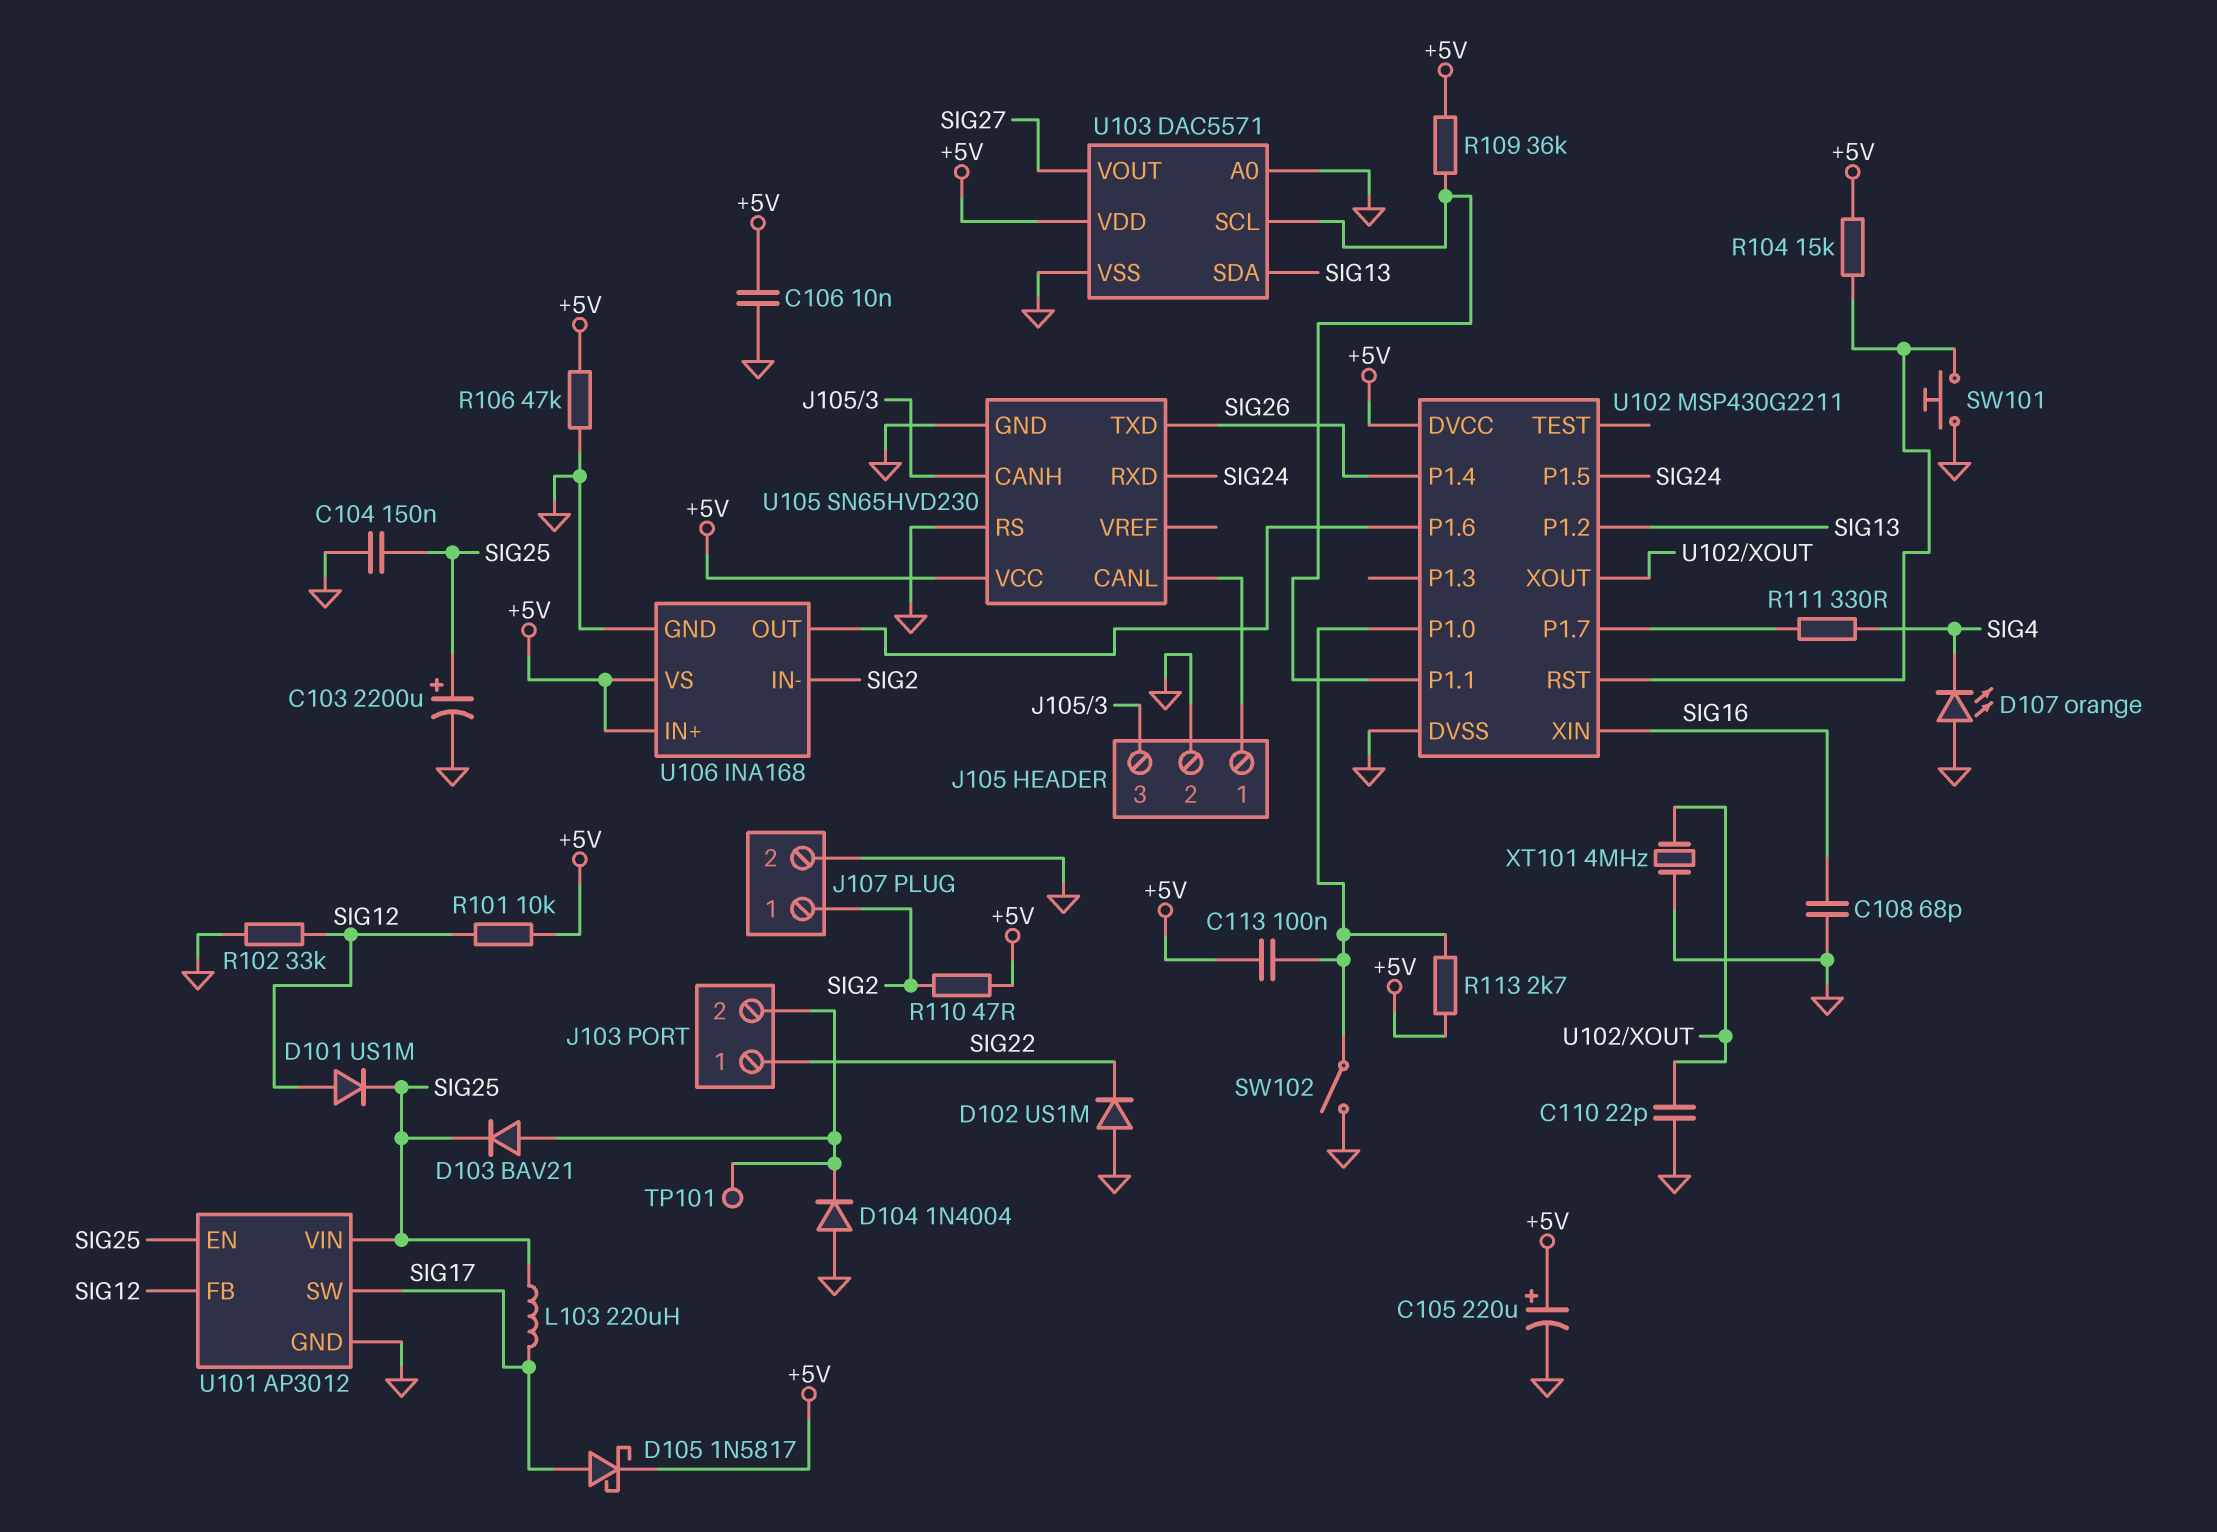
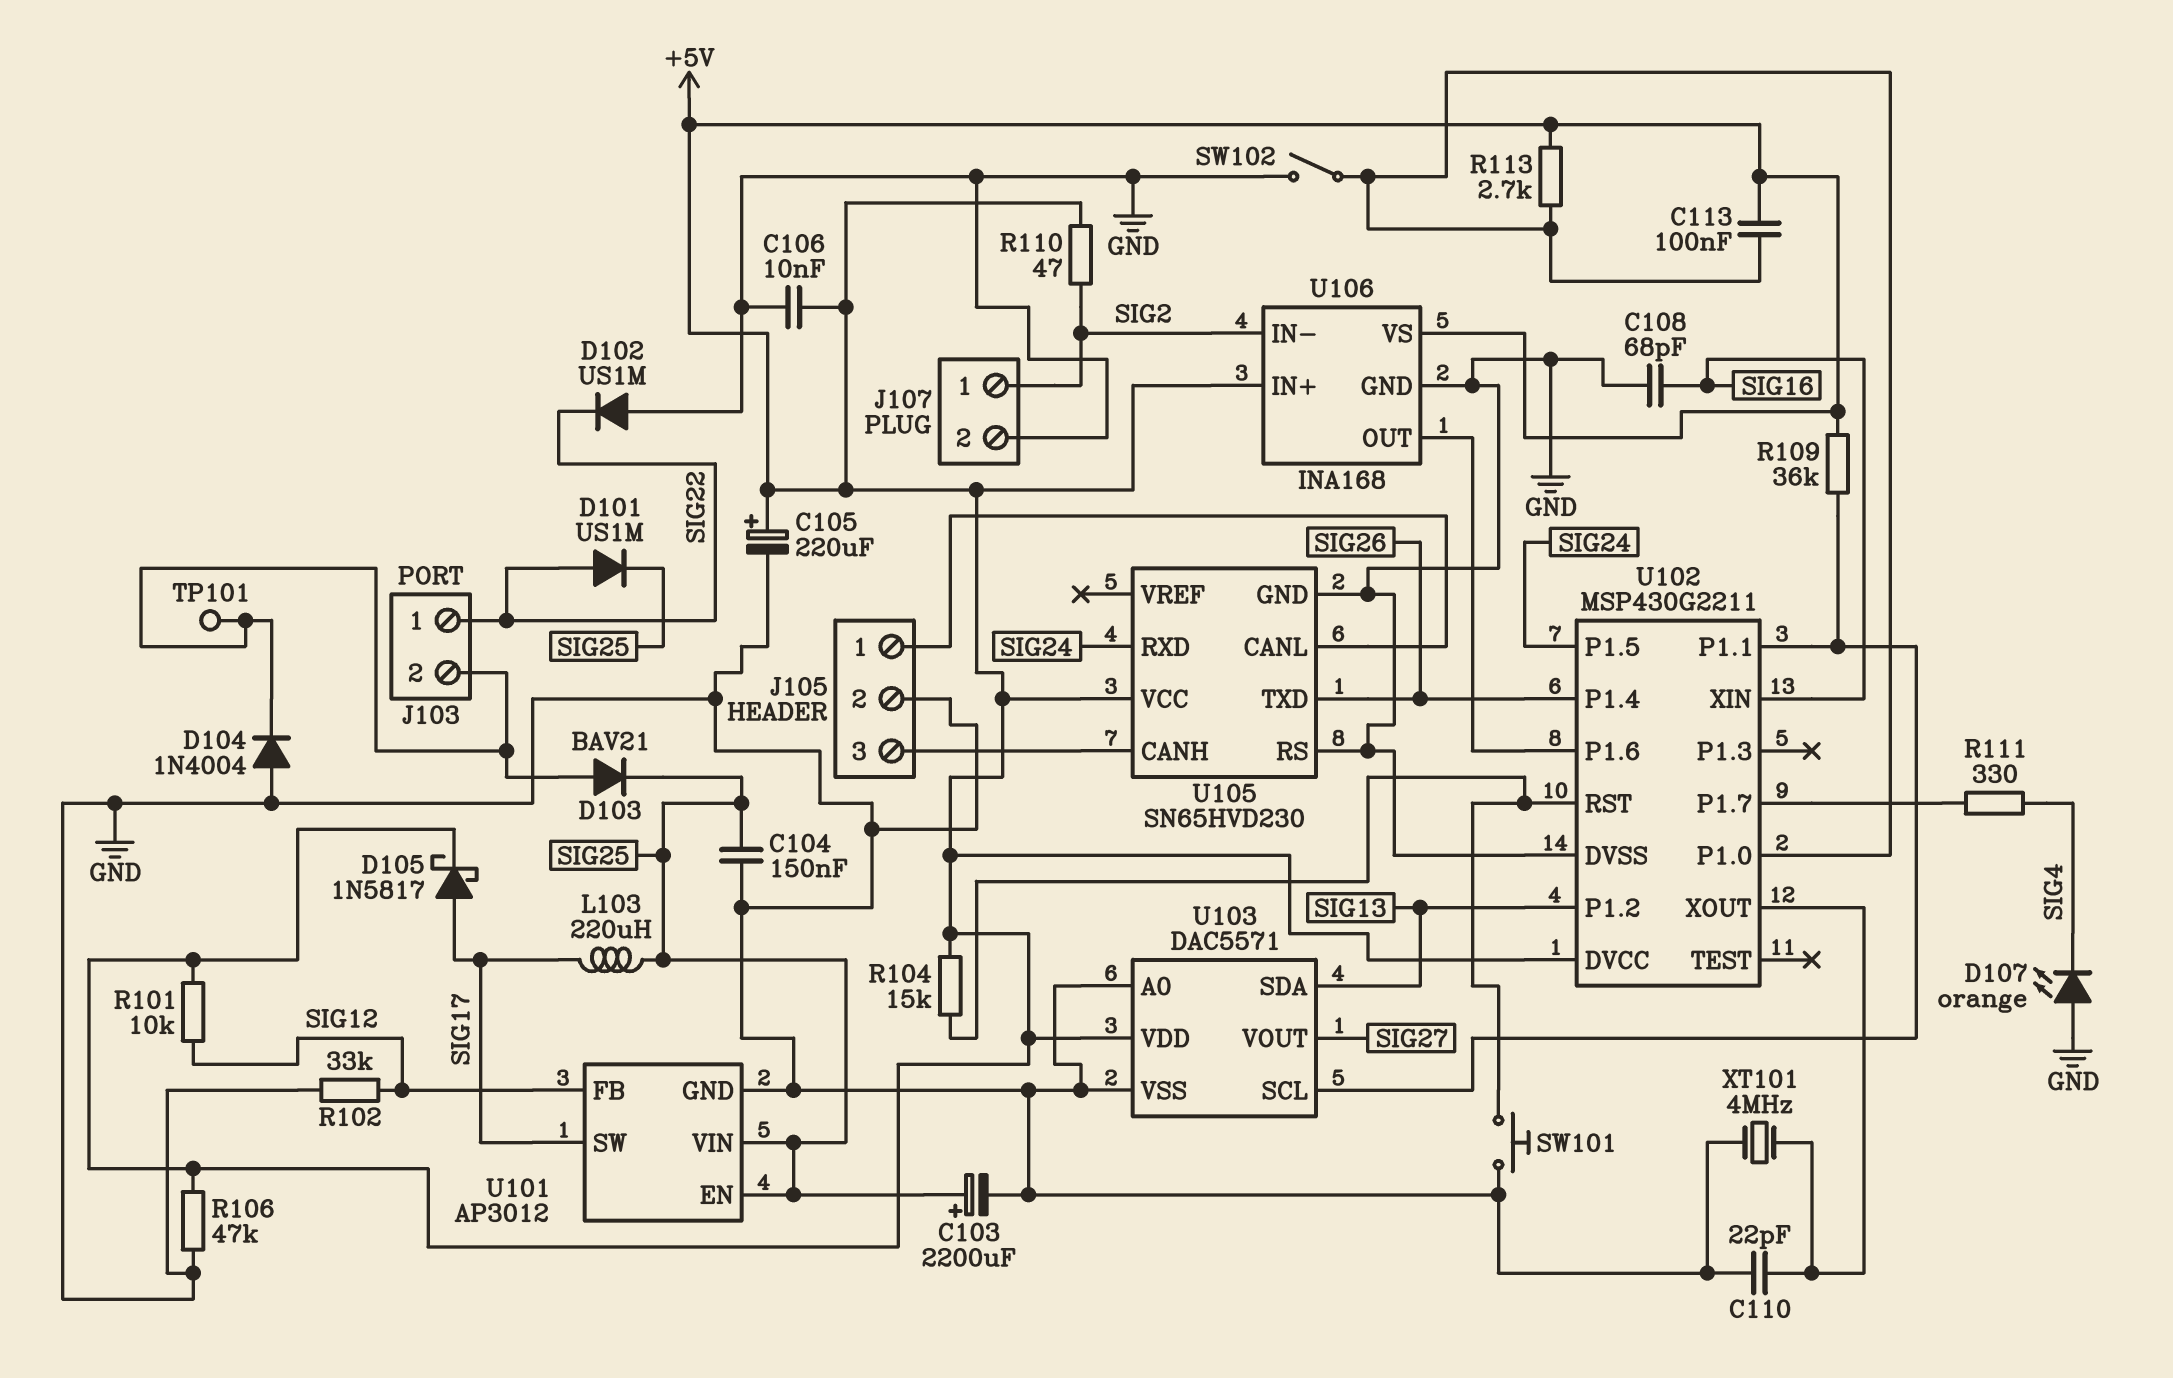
D101: diode US1M (A SIG12, K SIG25) -> diode US1M (A SIG22, K SIG25)

